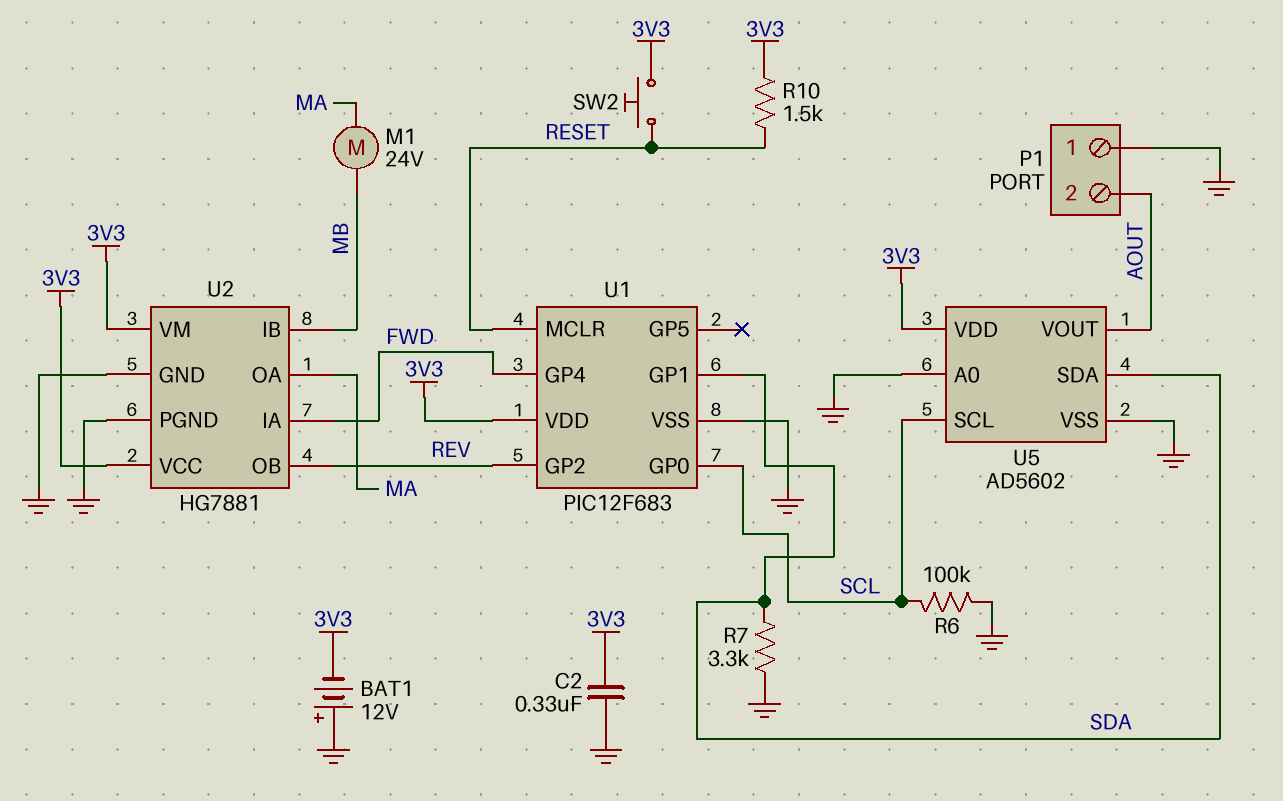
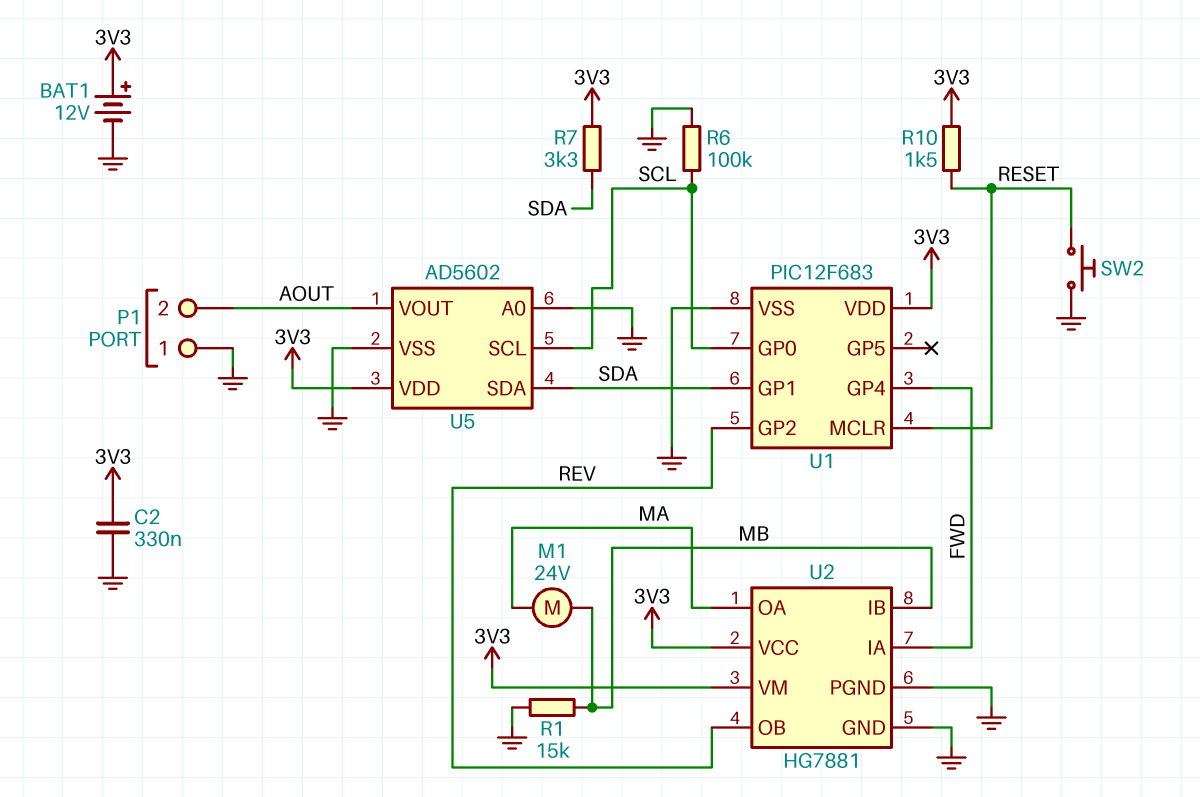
BAT1: 12V (plus GND, minus 3V3) -> 12V (plus 3V3, minus GND)
R1: none -> 15k (GND, MB)
R7: 3.3k (GND, SDA) -> 3.3k (3V3, SDA)
SW2: button (3V3, RESET) -> button (GND, RESET)

